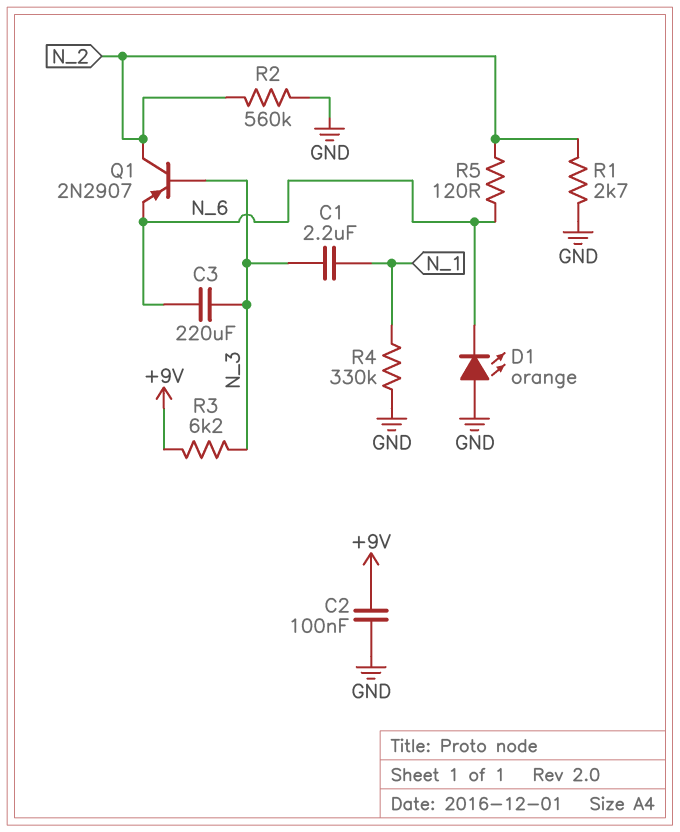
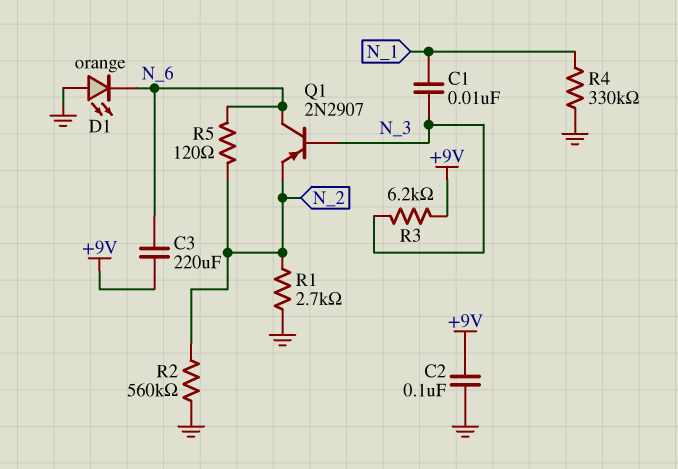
C1: 2.2uF (N_1, N_3) -> 10nF (N_1, N_3)
C3: 220uF (N_3, N_6) -> 220uF (+9V, N_6)
Q1: PNP 2N2907 (B N_3, C N_2, E N_6) -> PNP 2N2907 (B N_3, C N_6, E N_2)

